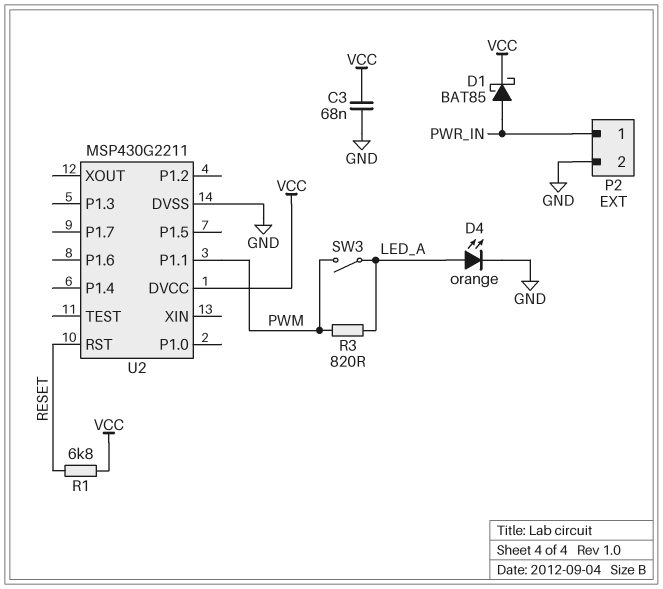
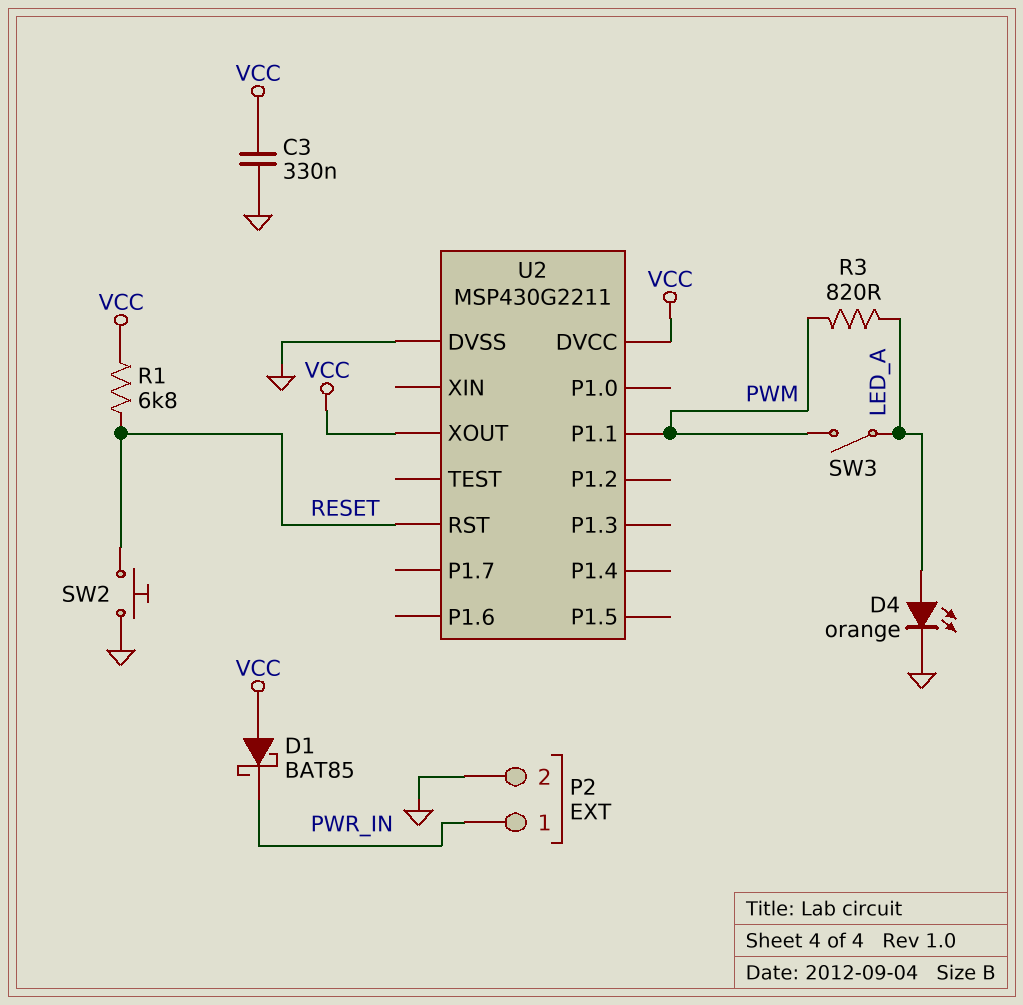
C3: 68nF (GND, VCC) -> 330nF (GND, VCC)
D1: schottky BAT85 (A PWR_IN, K VCC) -> schottky BAT85 (A VCC, K PWR_IN)
SW2: none -> button (GND, RESET)
U2 pin XOUT: none -> VCC

